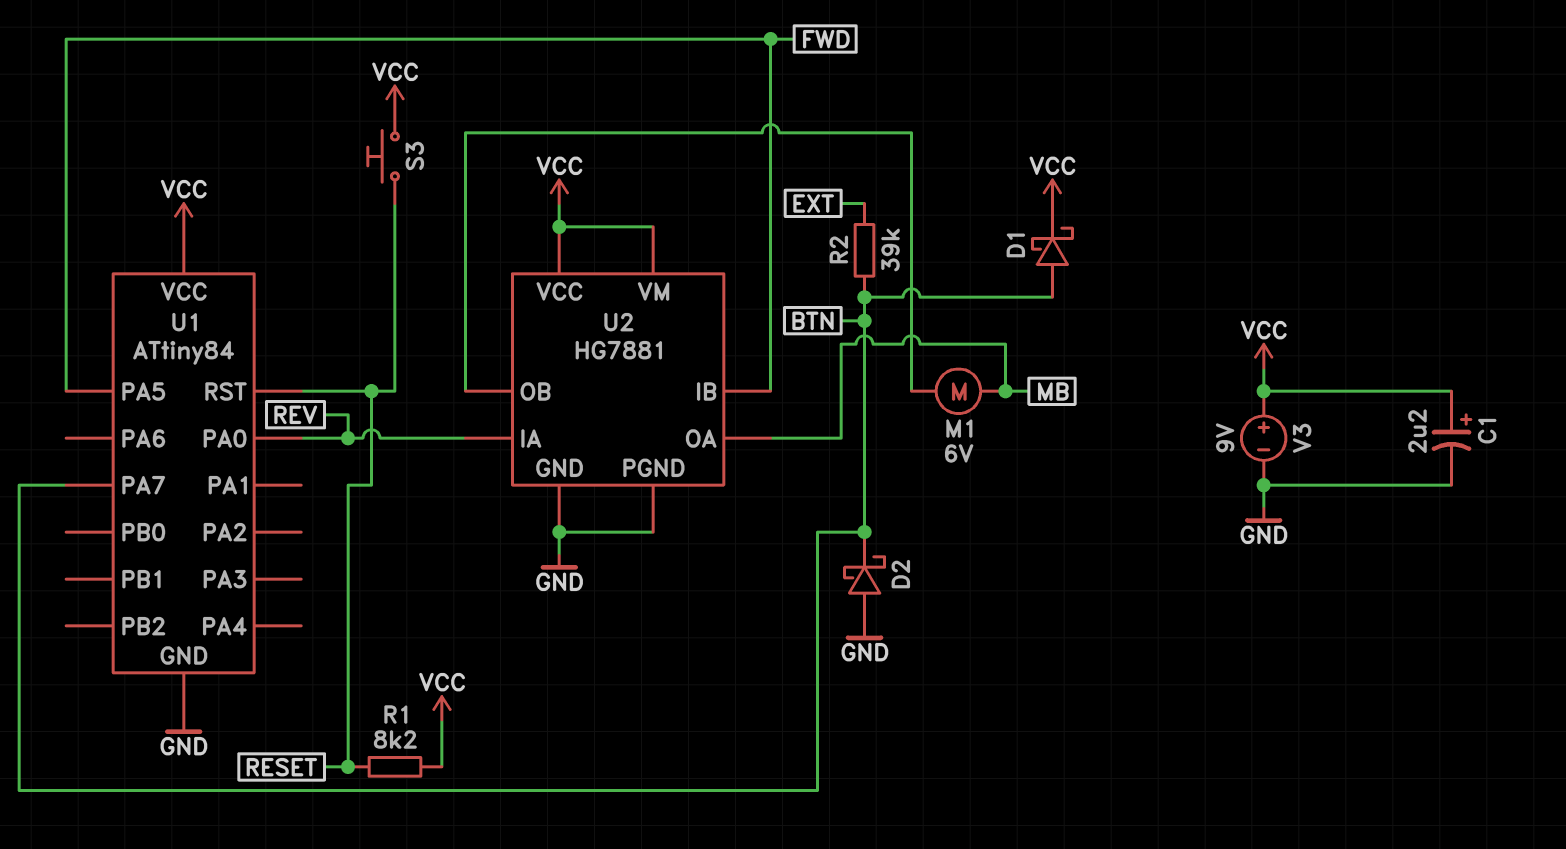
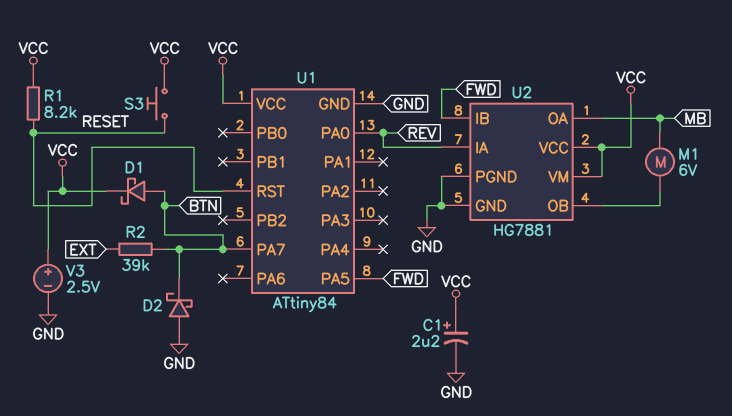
V3: 9V (plus VCC, minus GND) -> 2.5V (plus VCC, minus GND)

